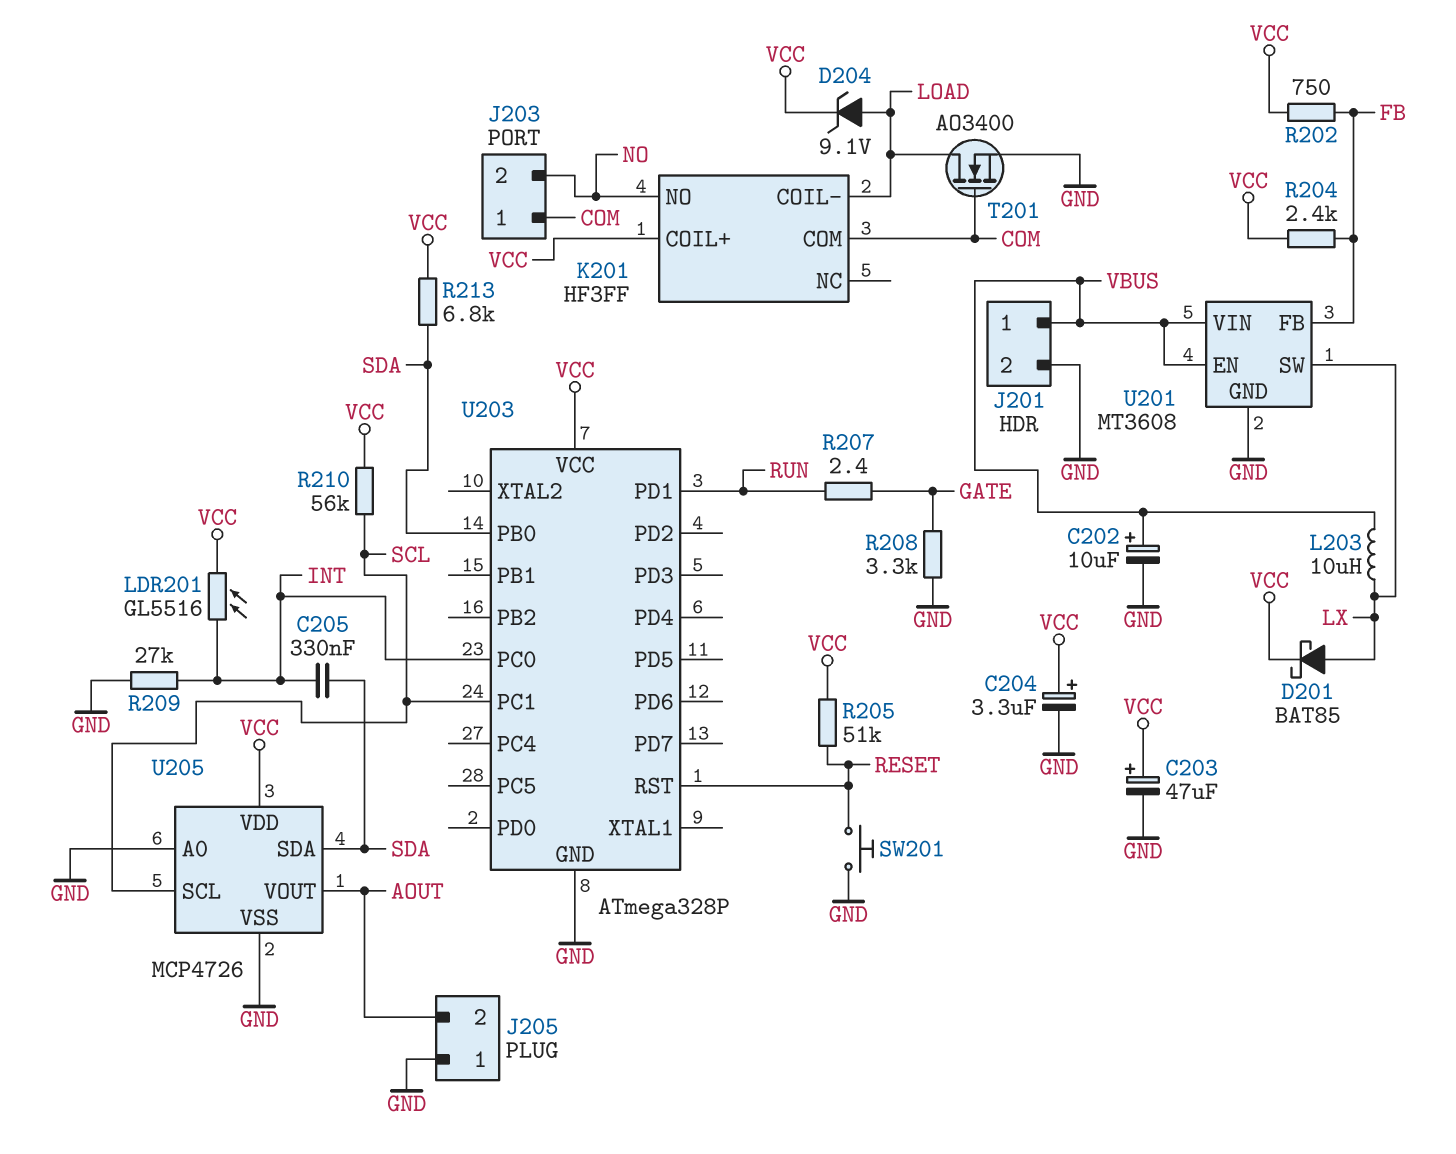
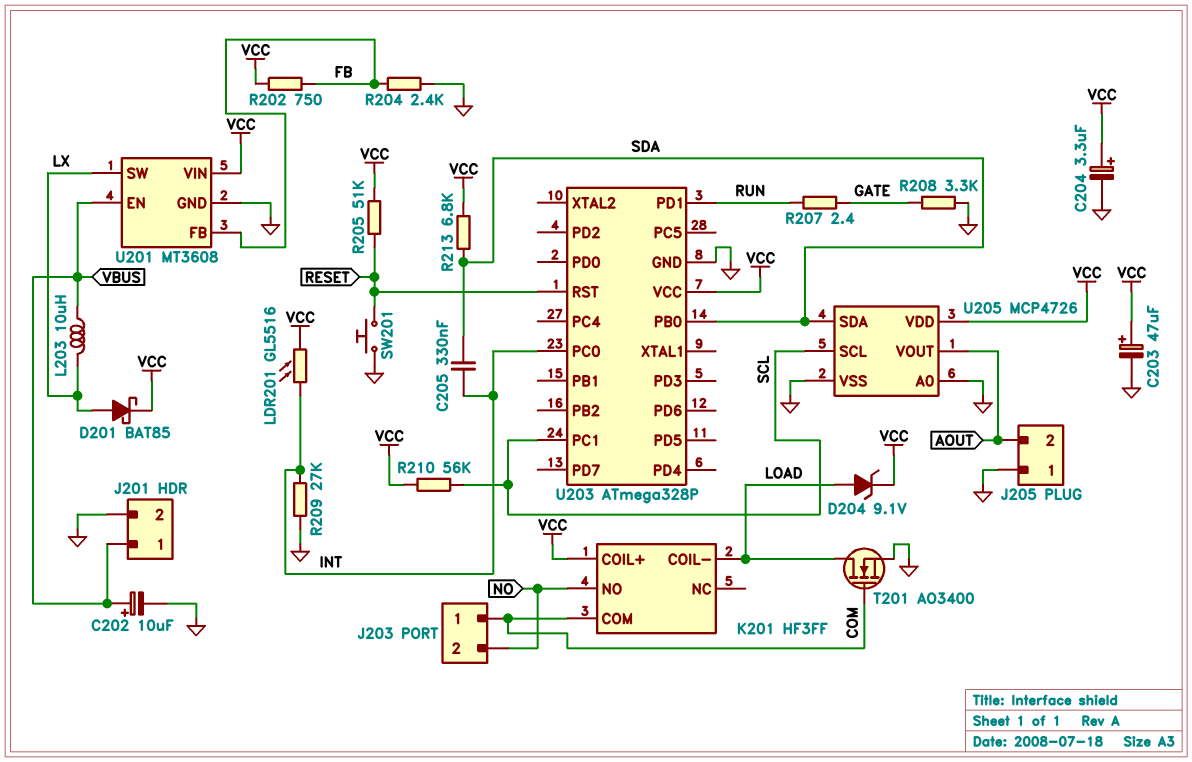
R204: 2.4k (FB, VCC) -> 2.4k (FB, GND)
U201 pin VIN: VBUS -> VCC

